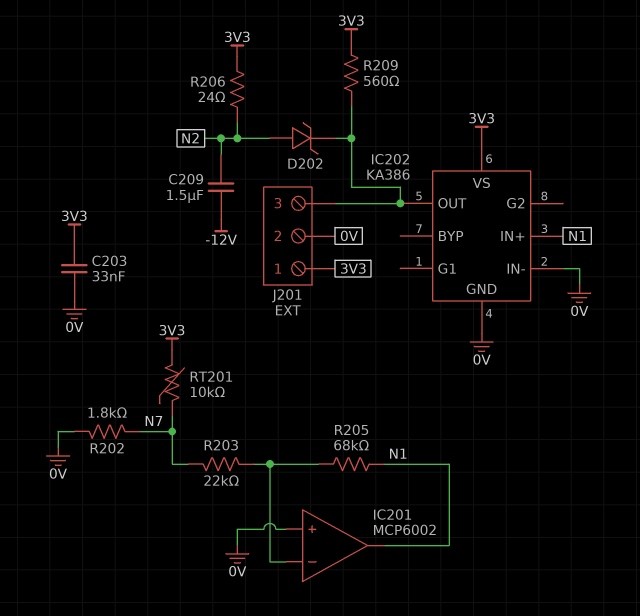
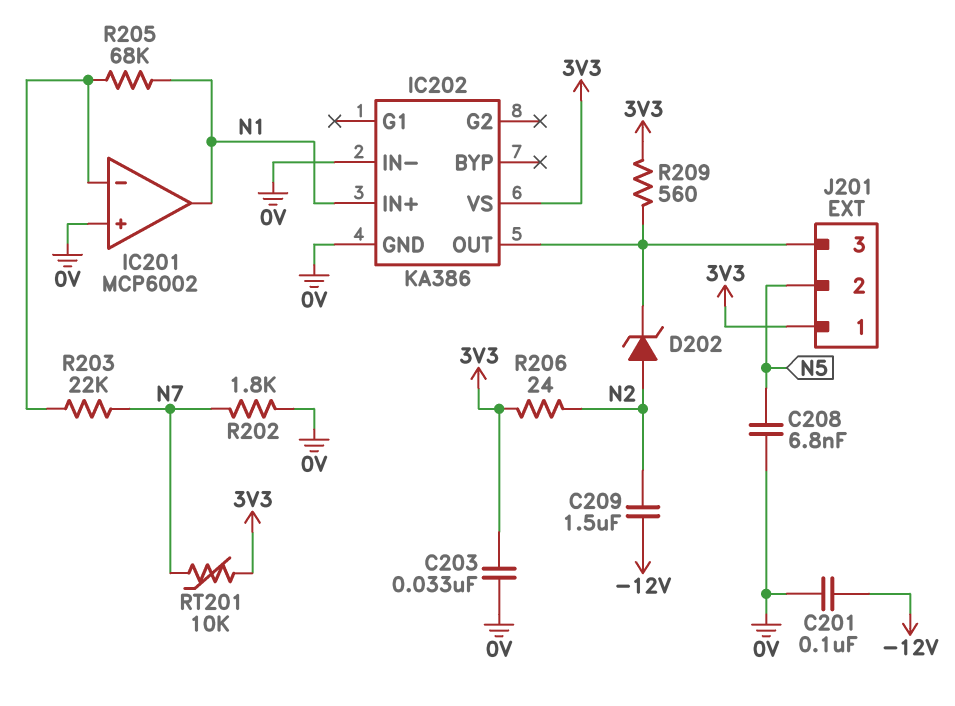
C201: none -> 100nF (-12V, 0V)
C208: none -> 6.8nF (0V, N5)
J201 pin 2: 0V -> N5

